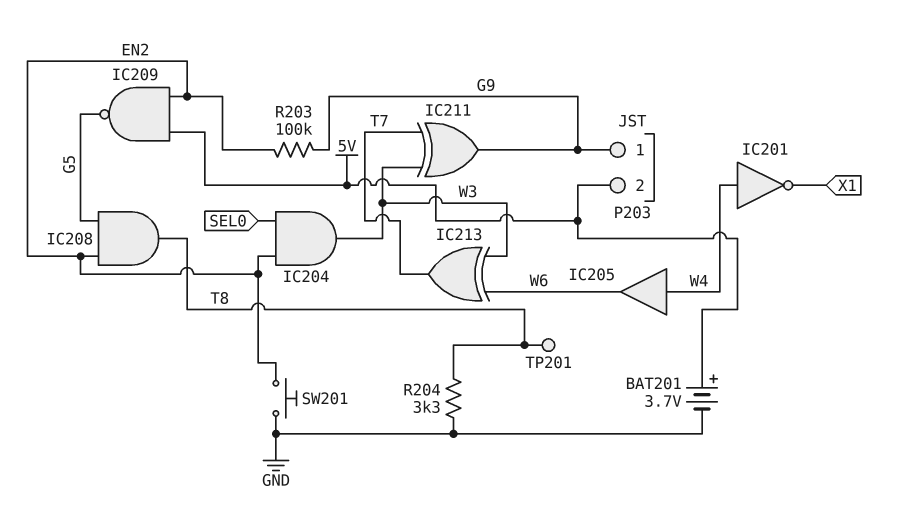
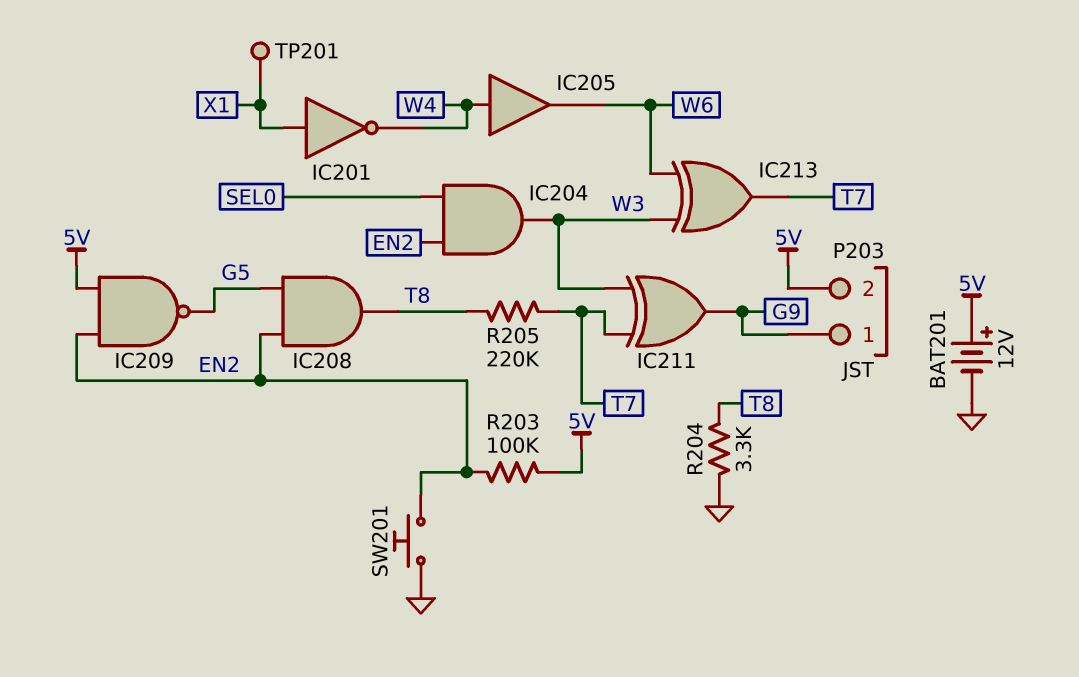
BAT201: 3.7V (plus 5V, minus GND) -> 12V (plus 5V, minus GND)
IC201: NOT (in W4, out X1) -> NOT (in X1, out W4)
R203: 100k (EN2, G9) -> 100k (5V, EN2)
R205: none -> 220k (T7, T8)
TP201: test point (T8) -> test point (X1)

